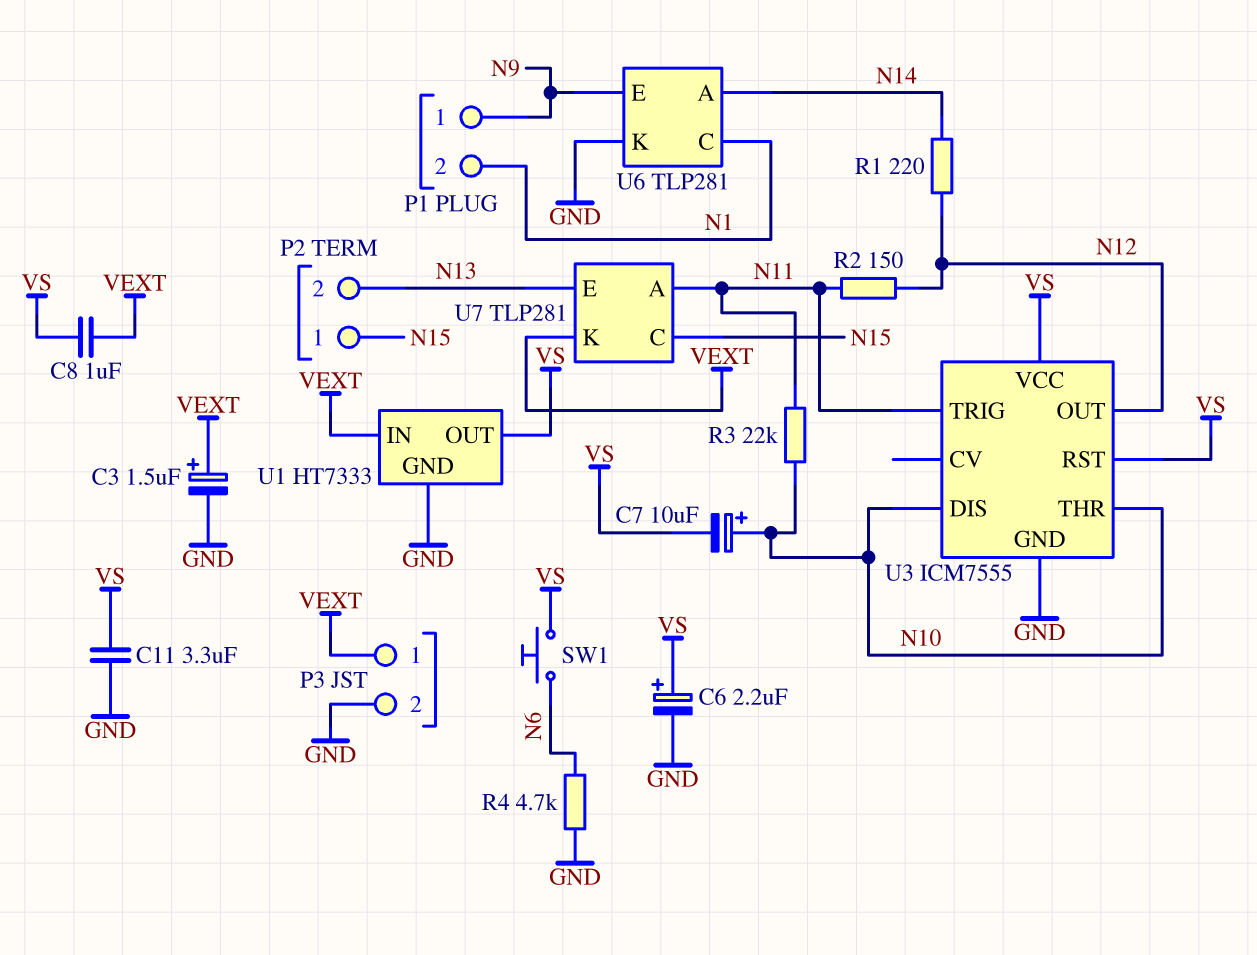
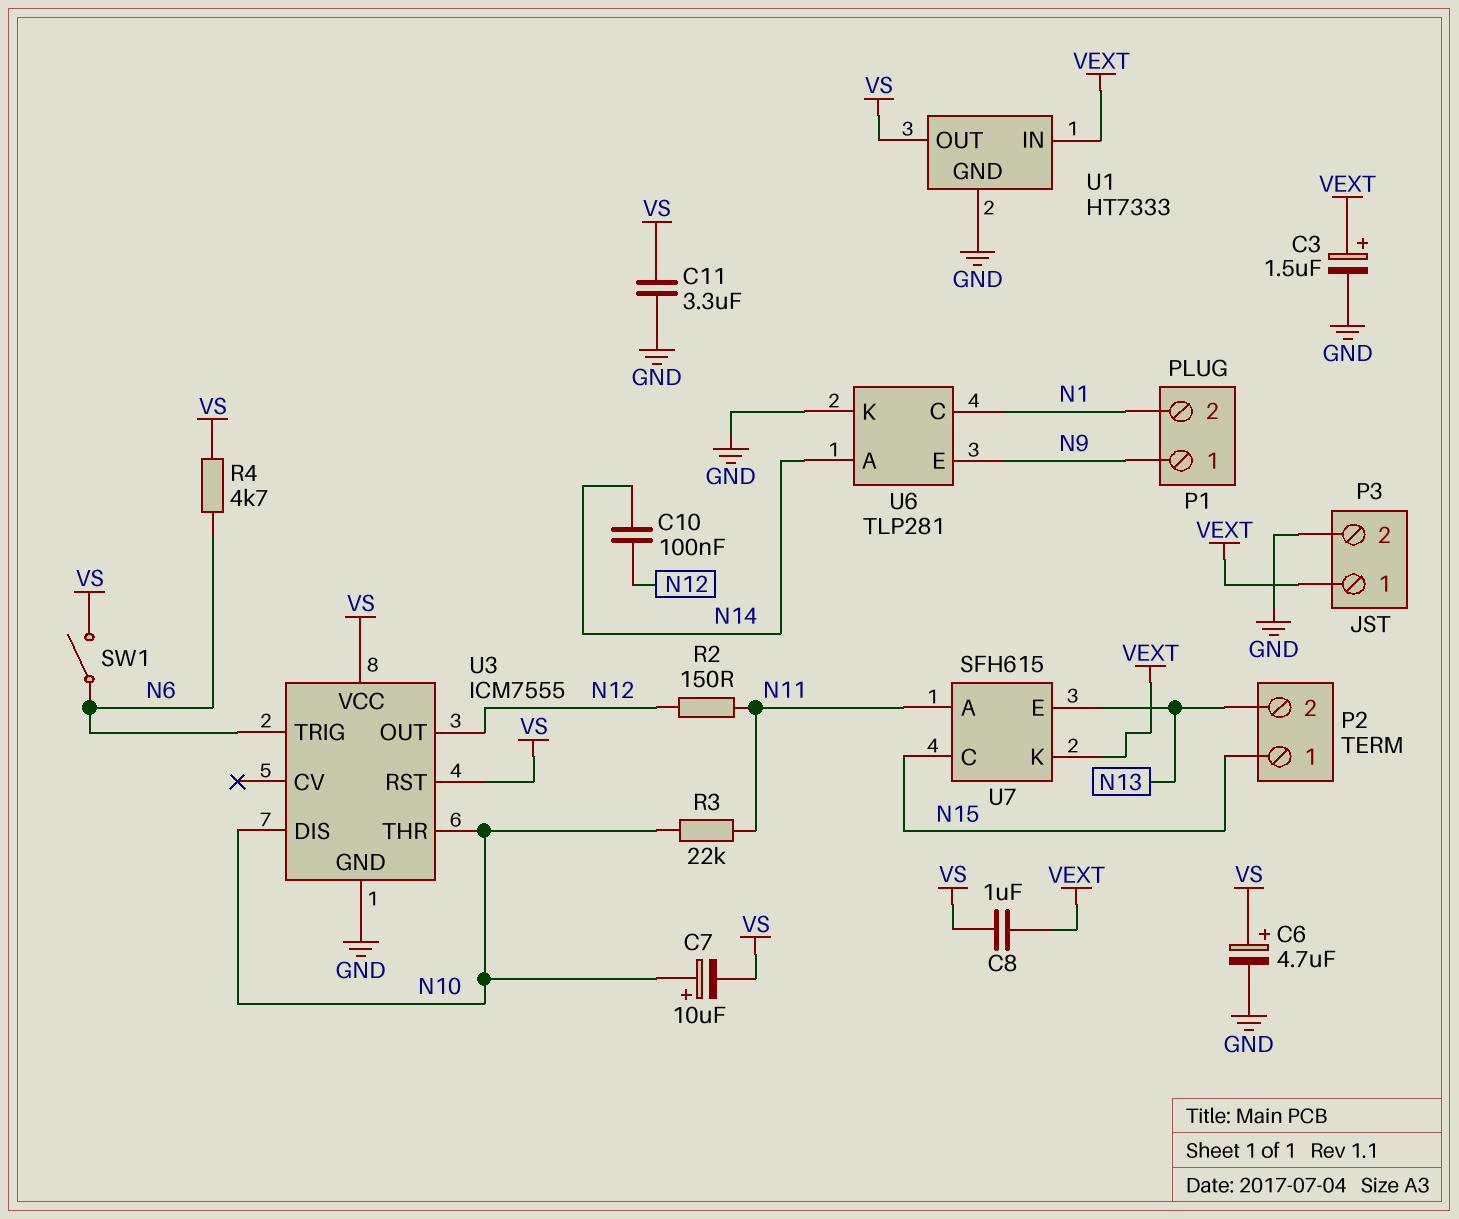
C6: 2.2uF (plus VS, minus GND) -> 4.7uF (plus VS, minus GND)
C10: none -> 100nF (N12, N14)
R1: 220 (N12, N14) -> none
R4: 4.7k (GND, N6) -> 4.7k (N6, VS)
SW1: button (N6, VS) -> switch (N6, VS)
U3 pin TRIG: N11 -> N6
U7: TLP281 -> SFH615

